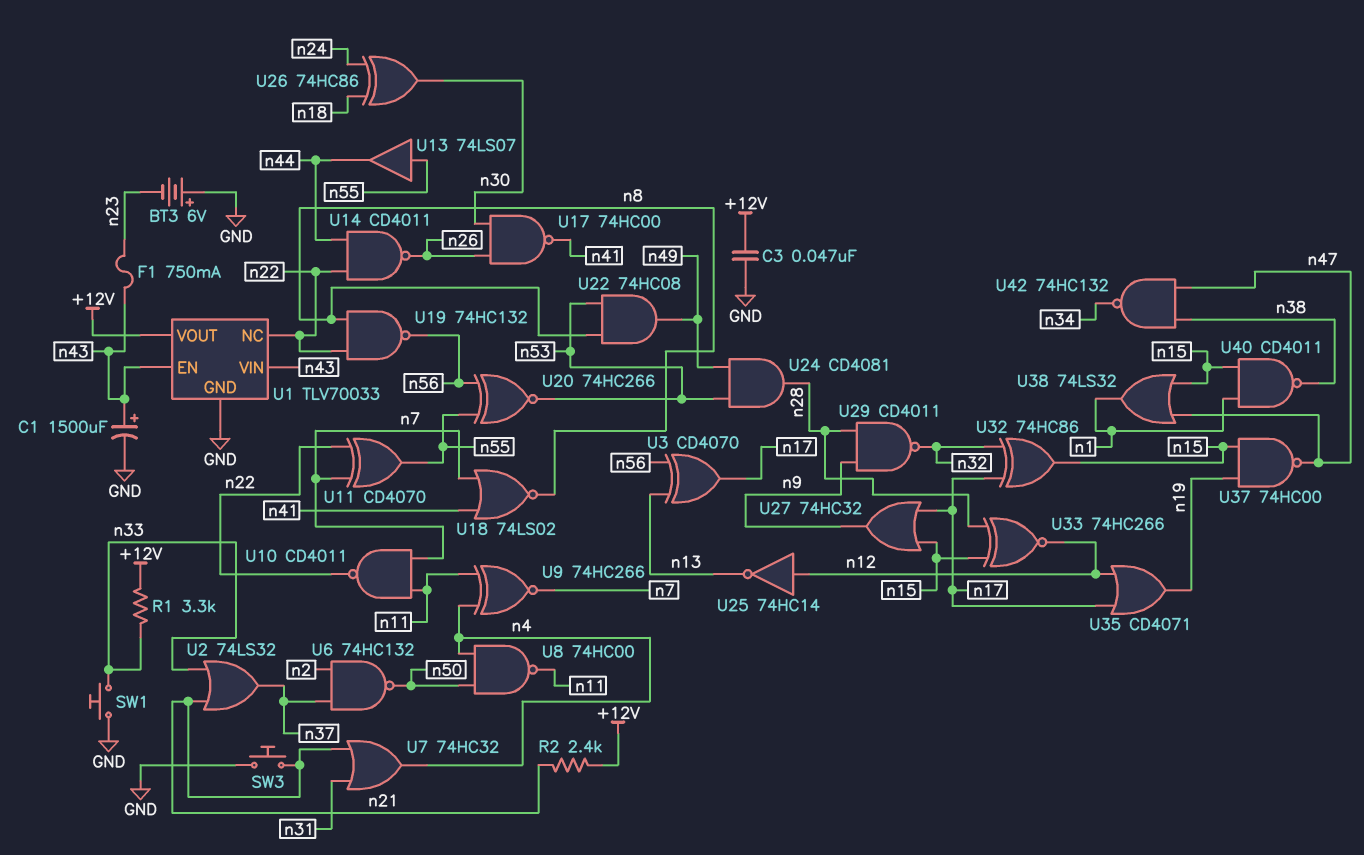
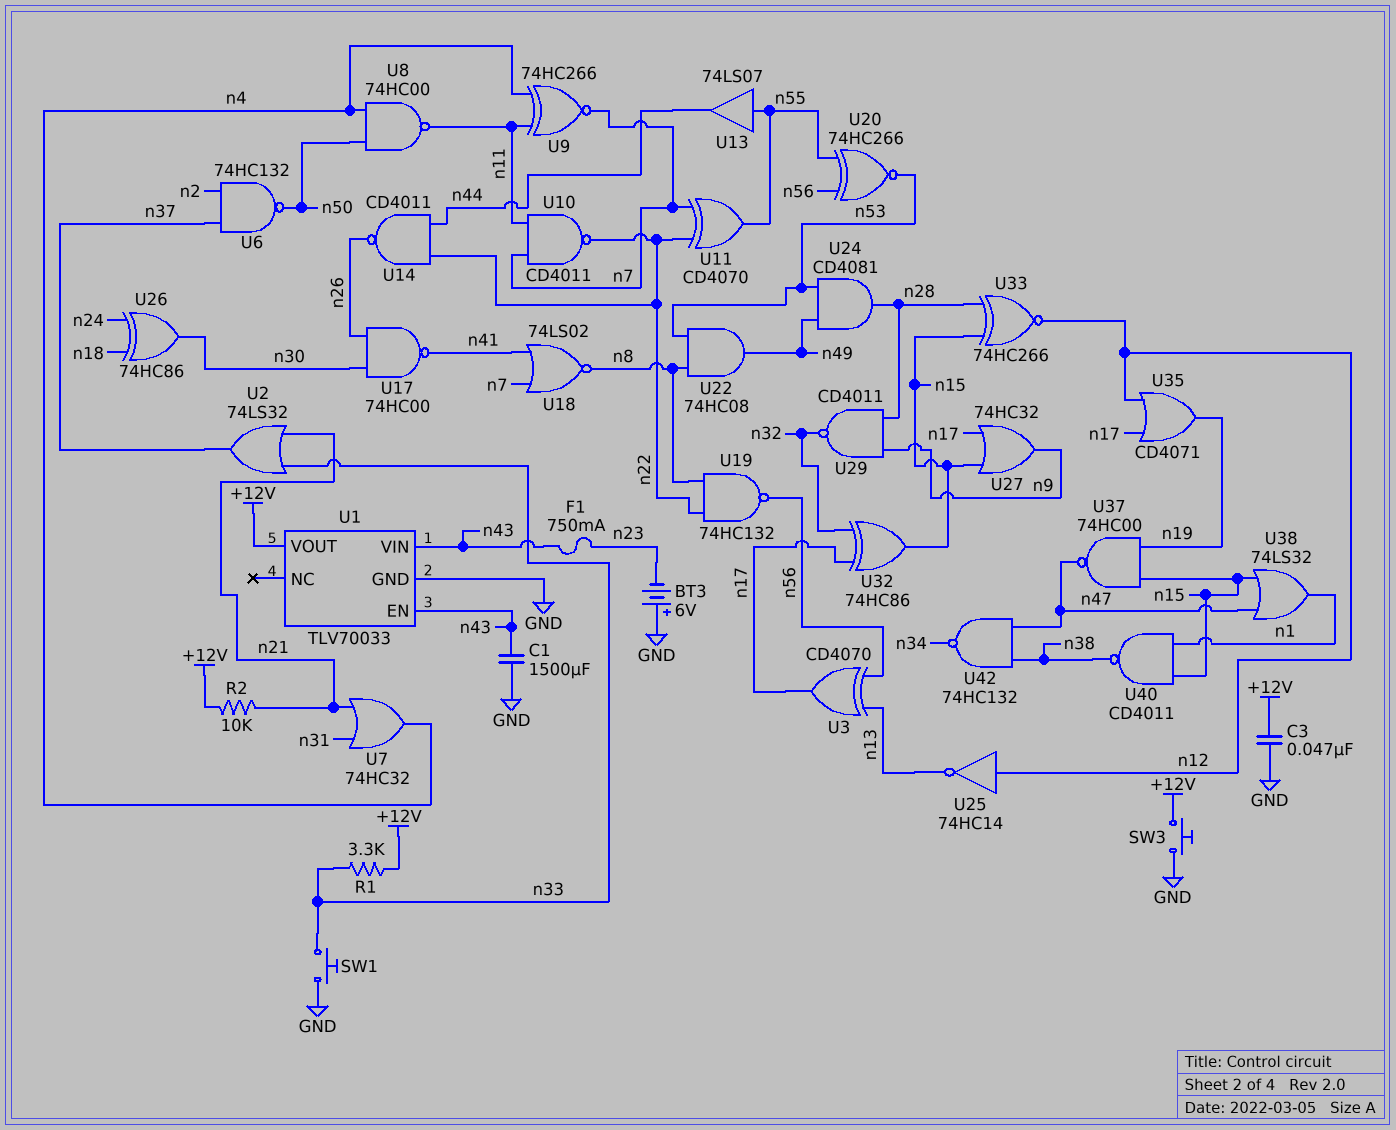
C1: 1500uF (plus n43, minus GND) -> 1500uF (GND, n43)
R2: 2.4k (+12V, n21) -> 10k (+12V, n21)
SW3: button (GND, n21) -> button (+12V, GND)
U1 pin NC: n22 -> none

